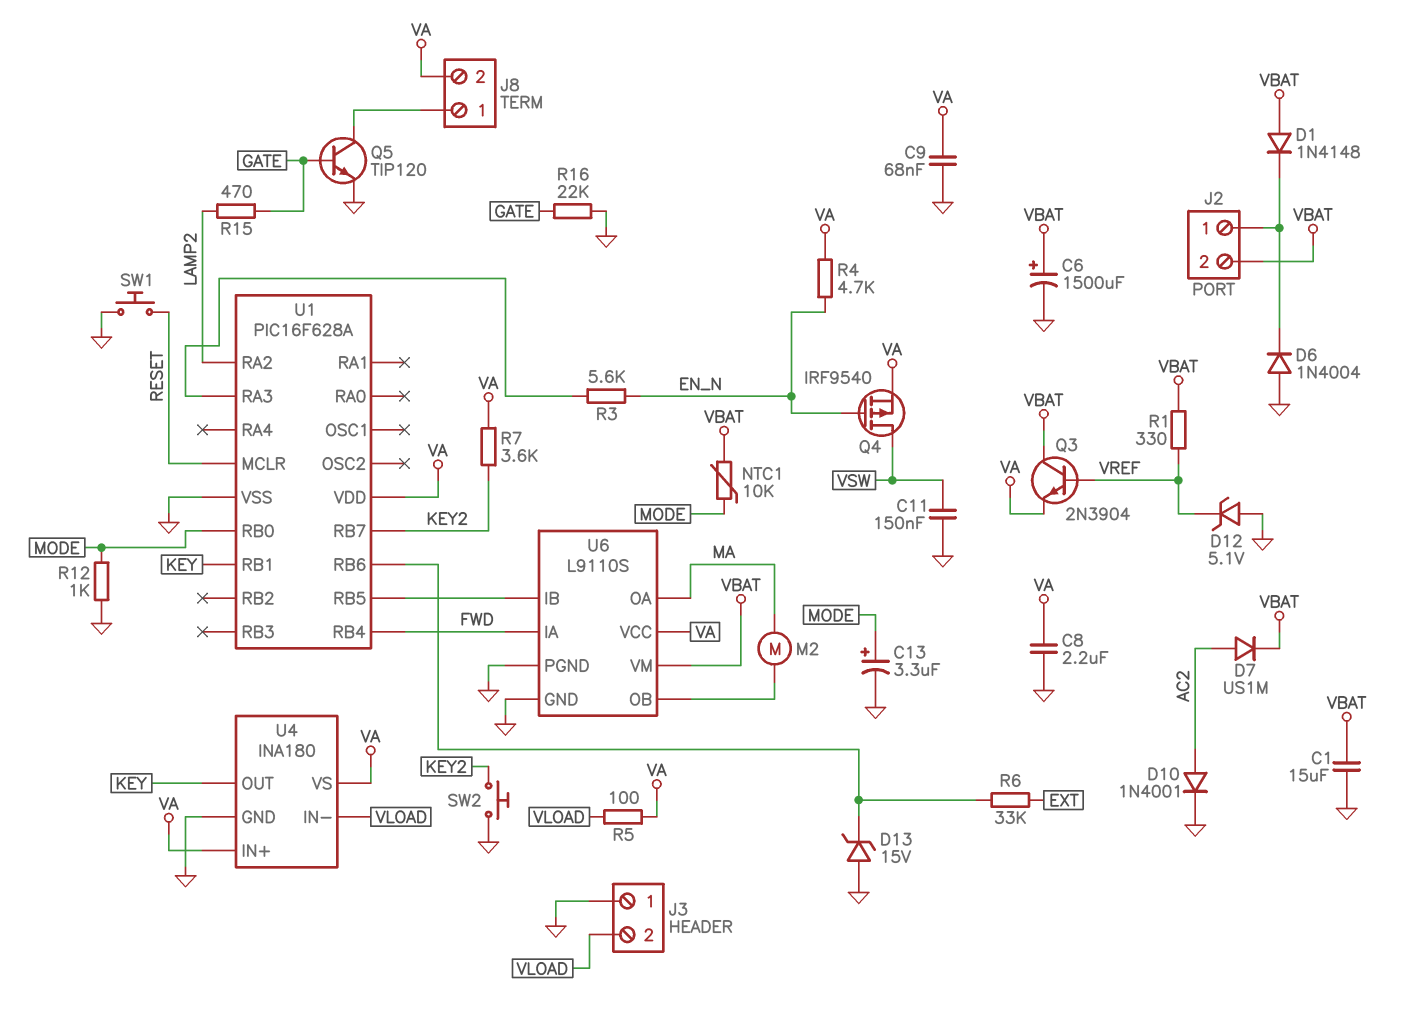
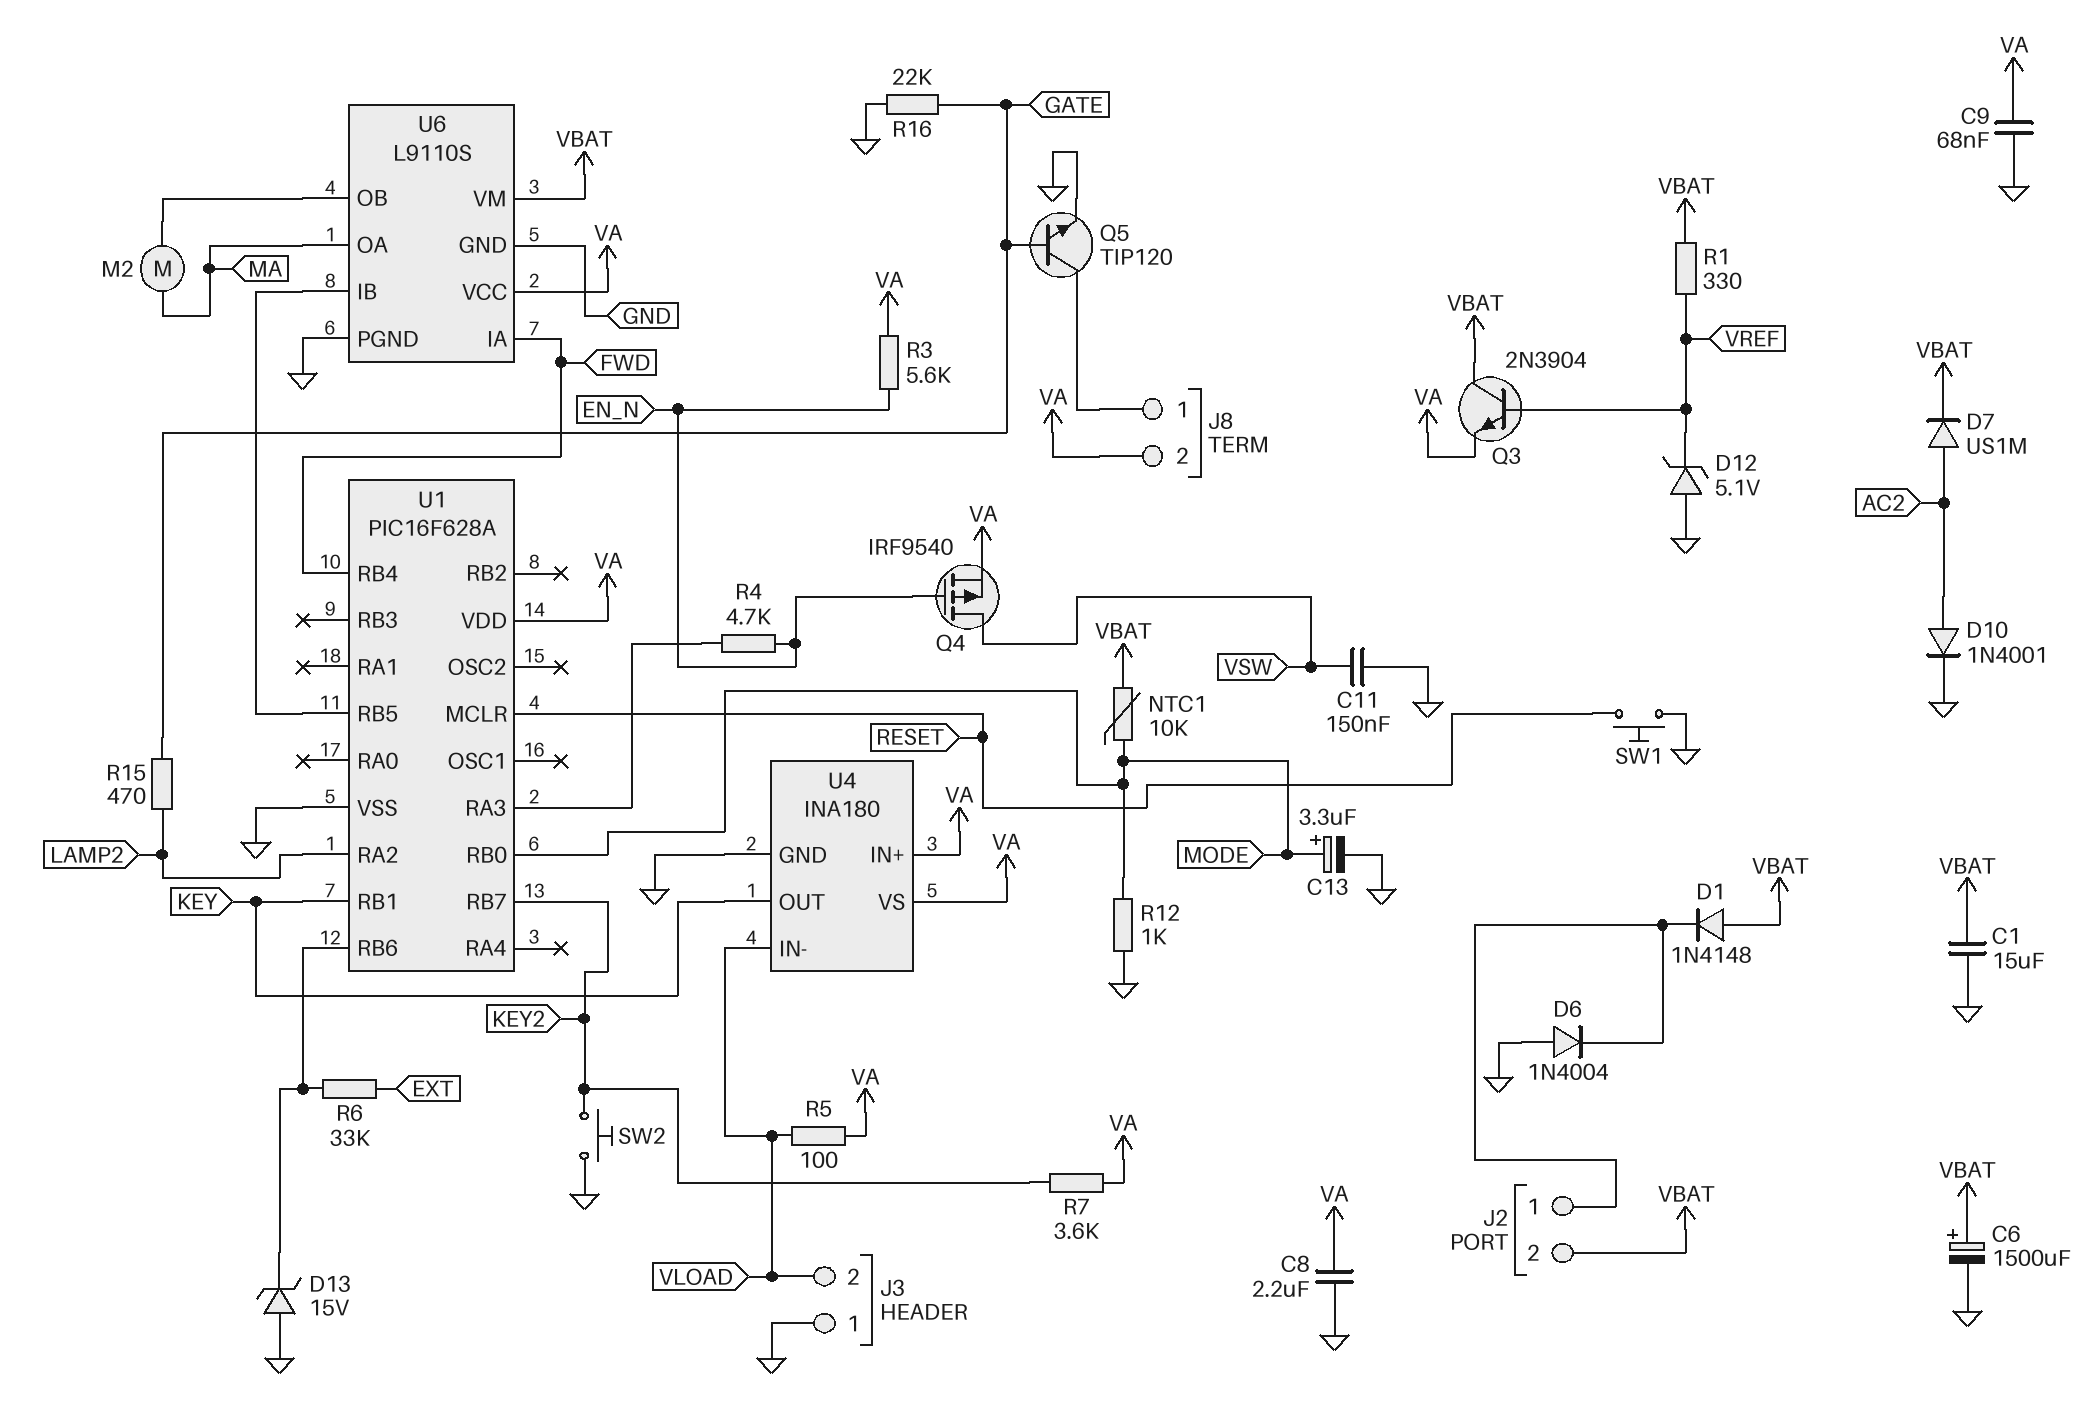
R3: 5.6k (EN_N, U1/RA3) -> 5.6k (EN_N, VA)
R4: 4.7k (EN_N, VA) -> 4.7k (EN_N, U1/RA3)

